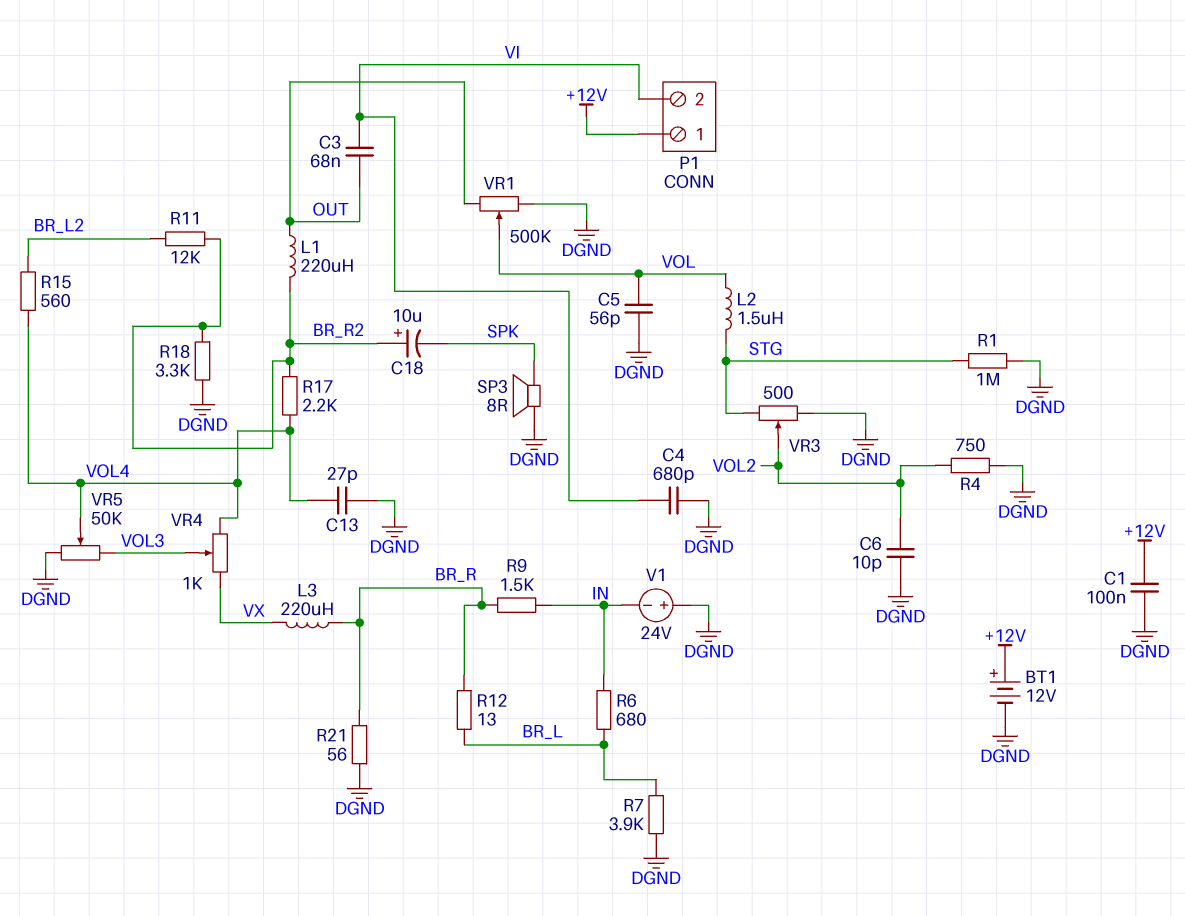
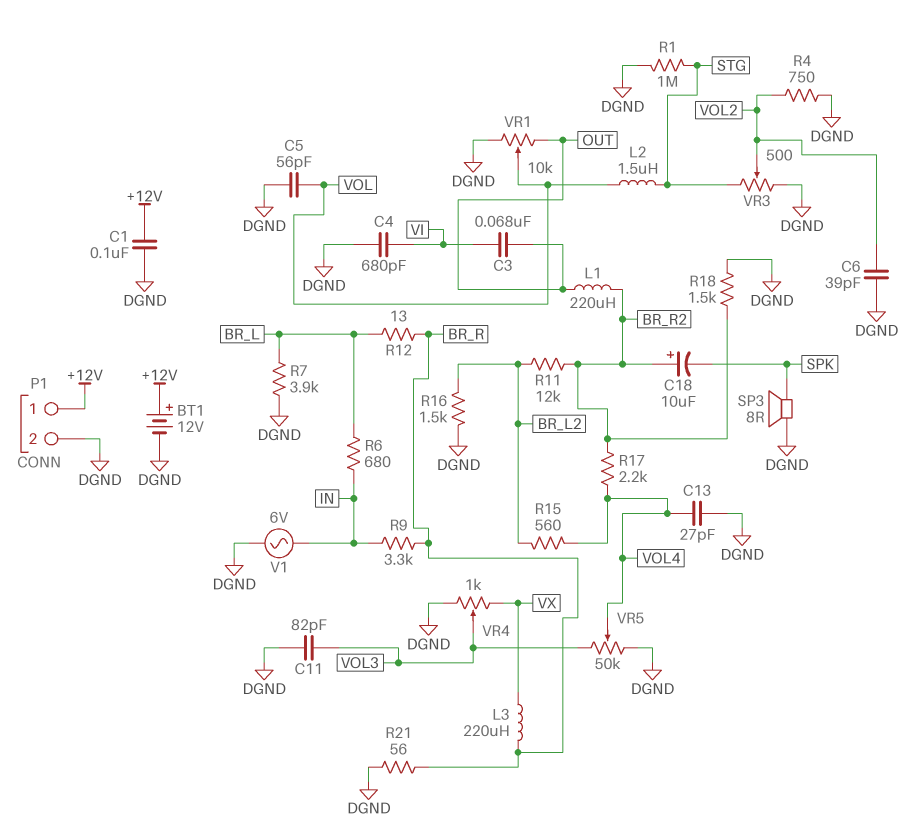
C6: 10pF (DGND, VOL2) -> 39pF (DGND, VOL2)
C11: none -> 82pF (DGND, VOL3)
P1 pin 2: VI -> DGND
R9: 1.5k (BR_R, IN) -> 3.3k (BR_R, IN)
R16: none -> 1.5k (BR_L2, DGND)
R18: 3.3k (BR_R2, DGND) -> 1.5k (BR_R2, DGND)
V1: 24V (plus DGND, minus IN) -> AC 6V (DGND, IN)
VR1: 500k (DGND, OUT, wiper VOL) -> 10k (DGND, OUT, wiper VOL)
VR4: 1k (VOL4, VX, wiper VOL3) -> 1k (DGND, VX, wiper VOL3)

